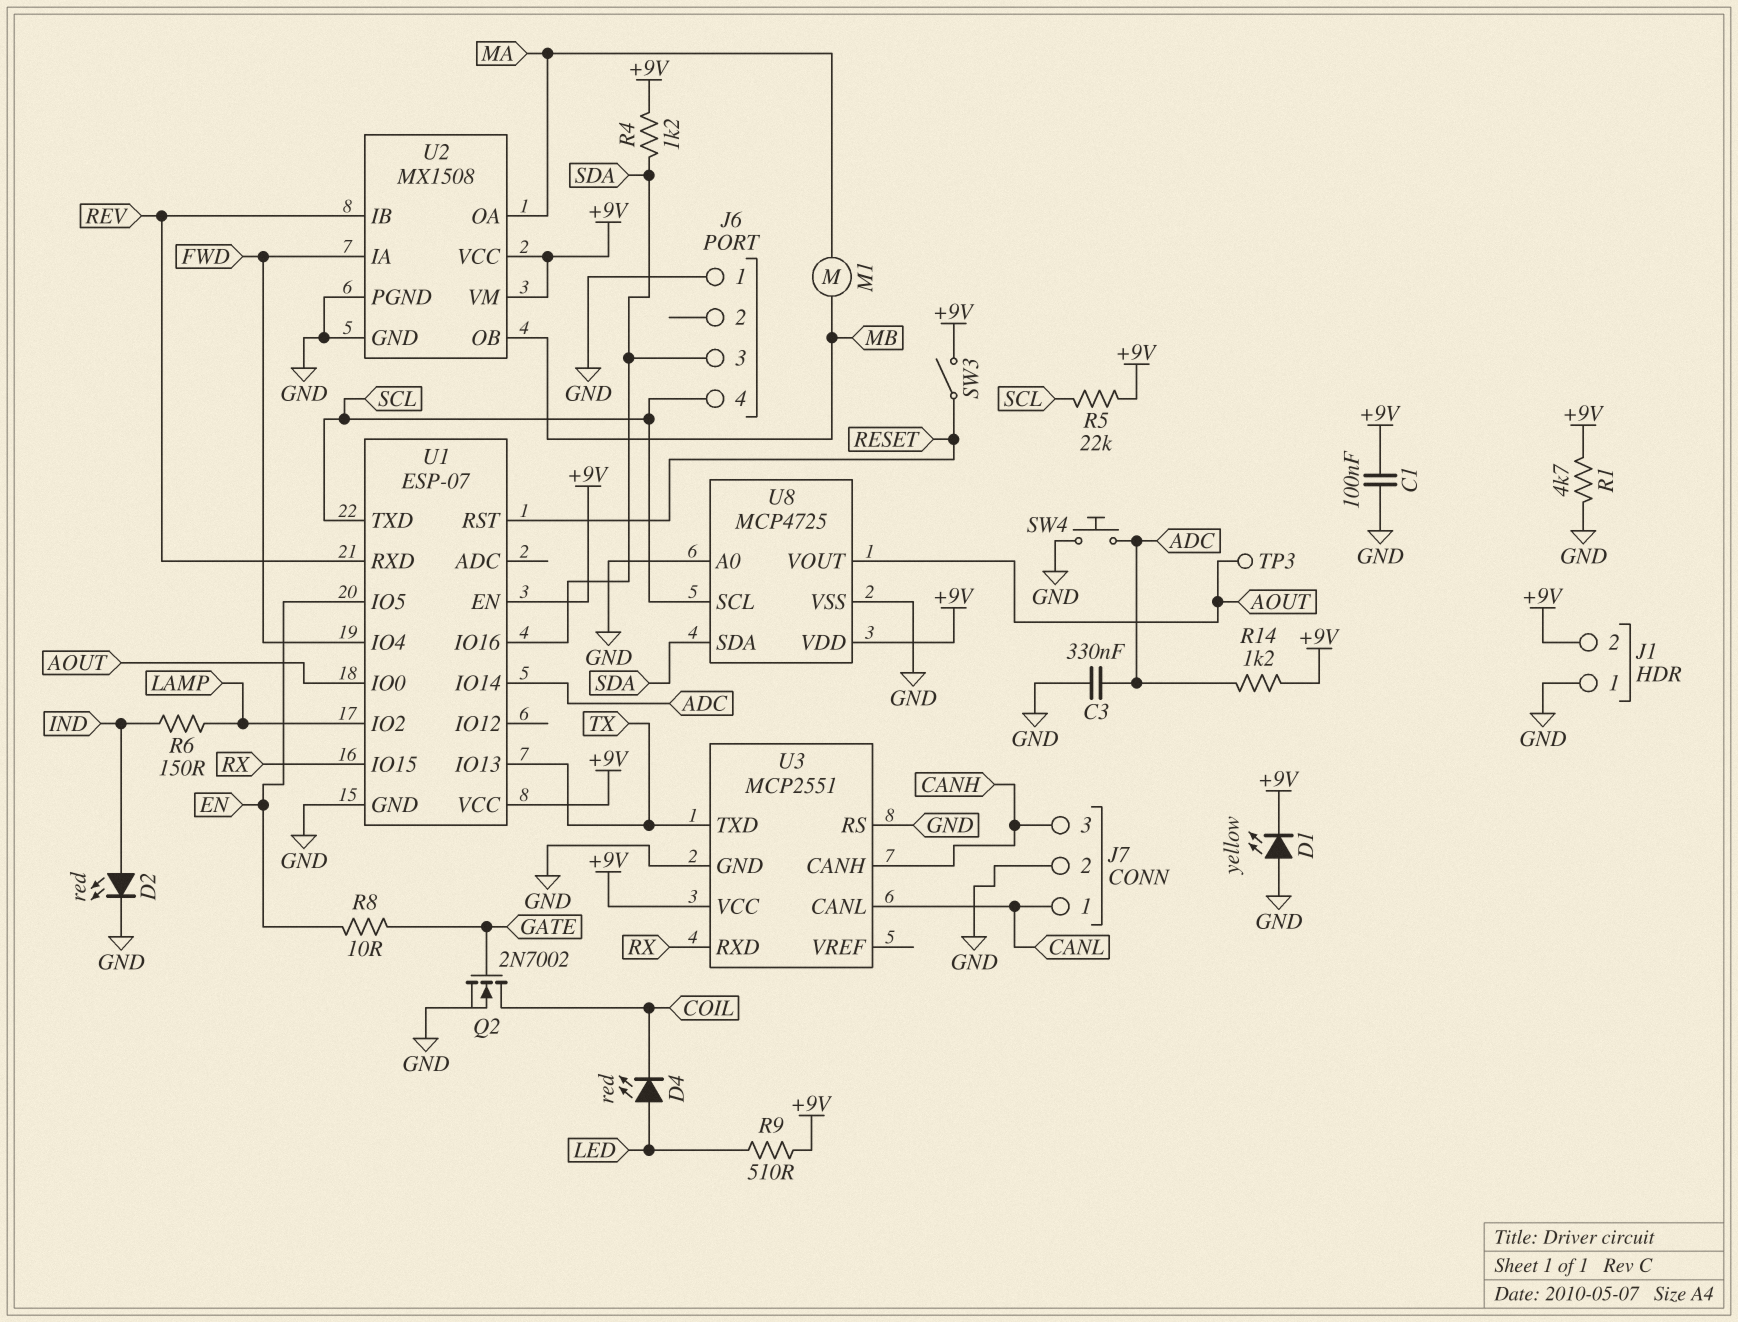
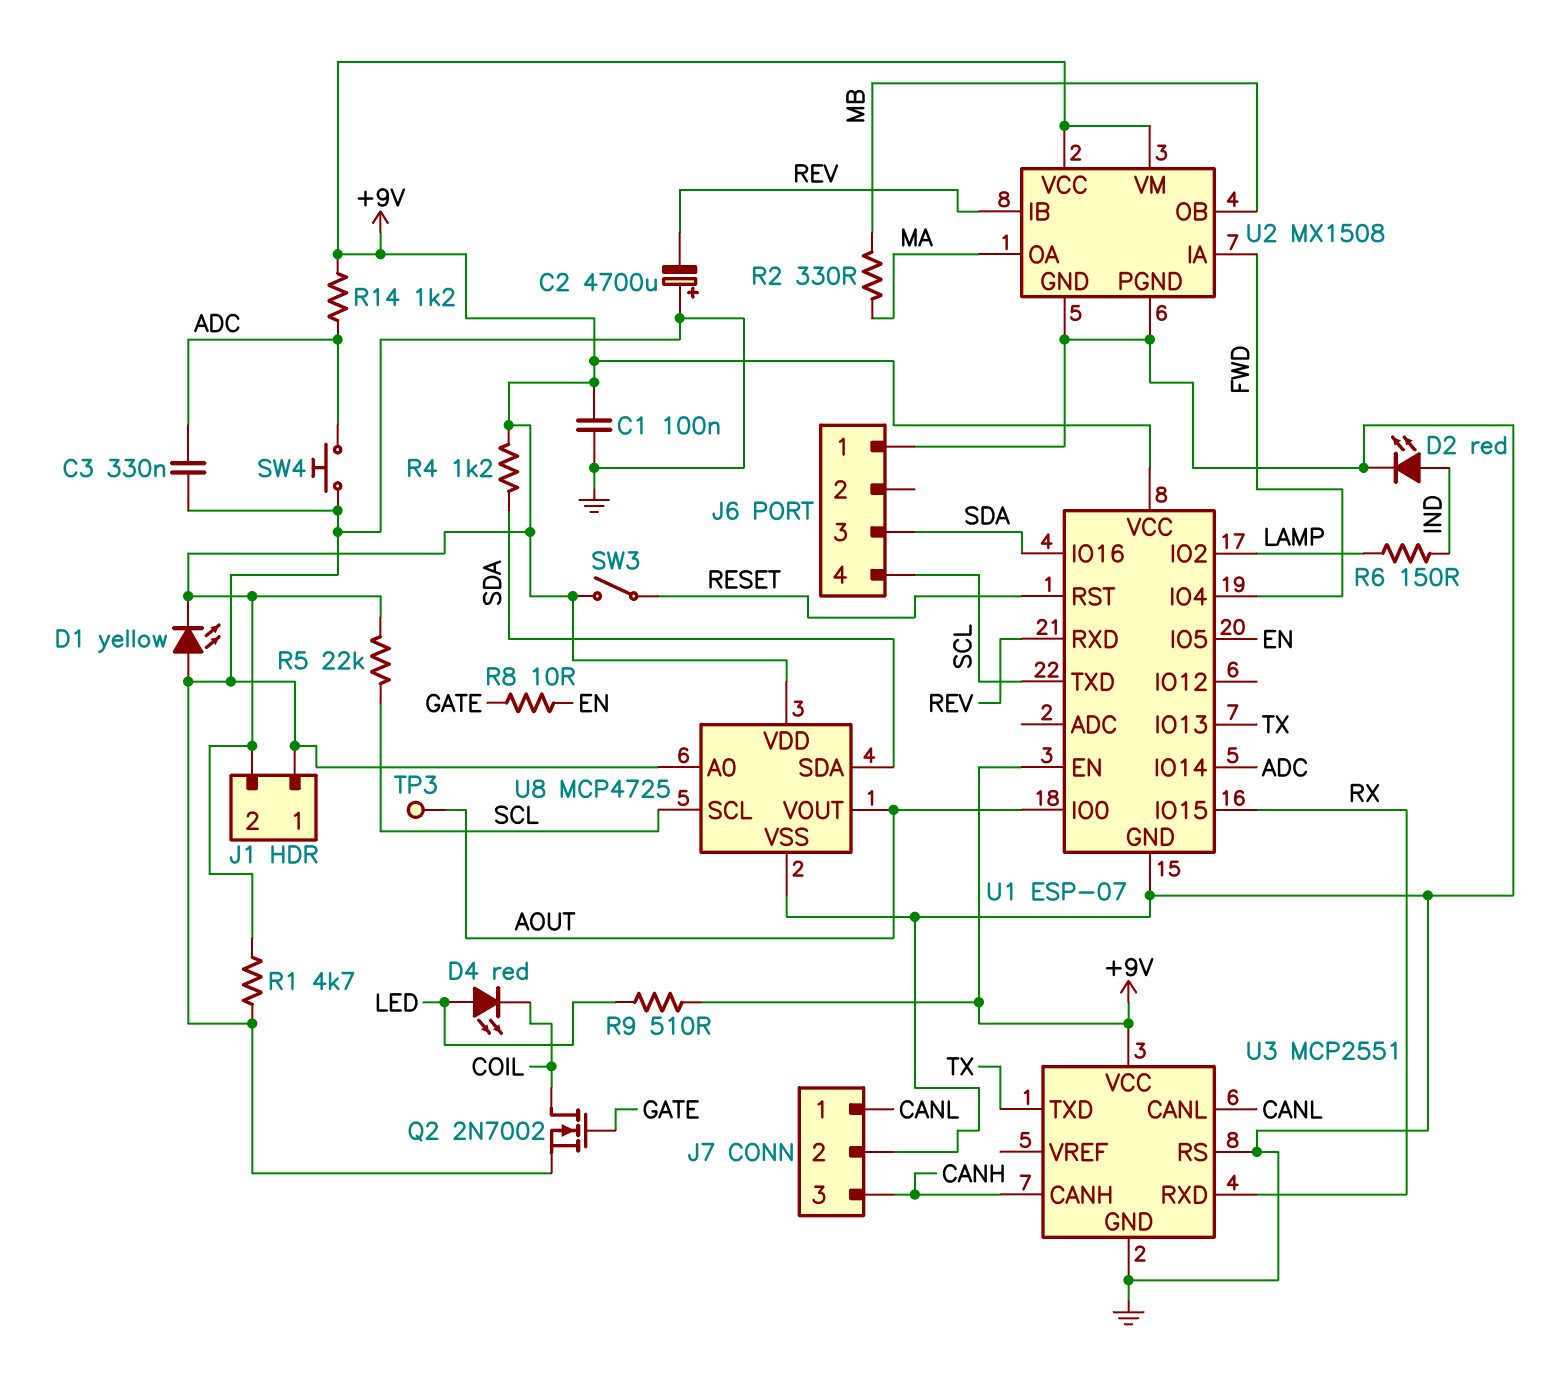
C2: none -> 4700uF (plus GND, minus REV)
M1: motor (MA, MB) -> none
R2: none -> 330 (MA, MB)

